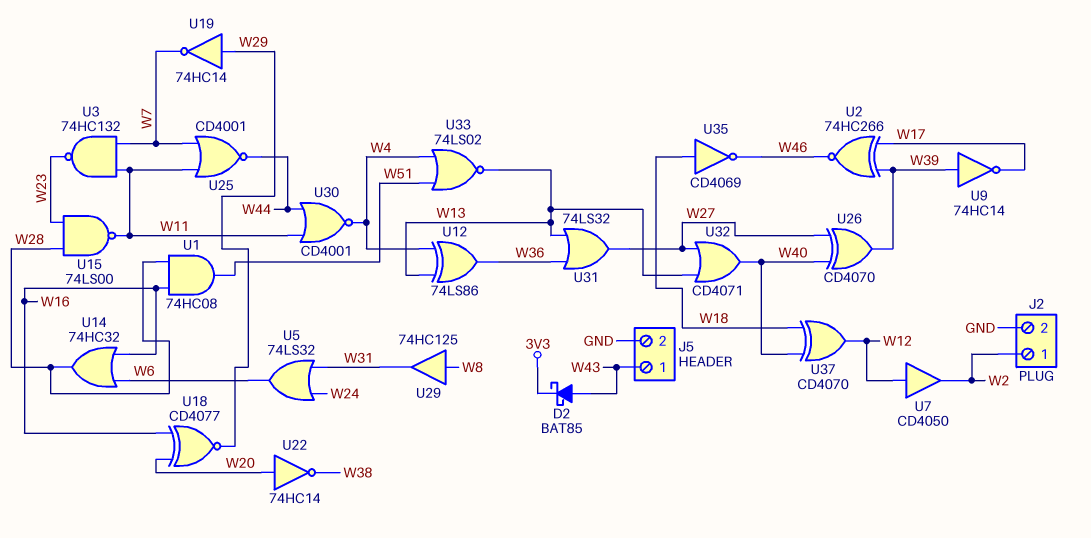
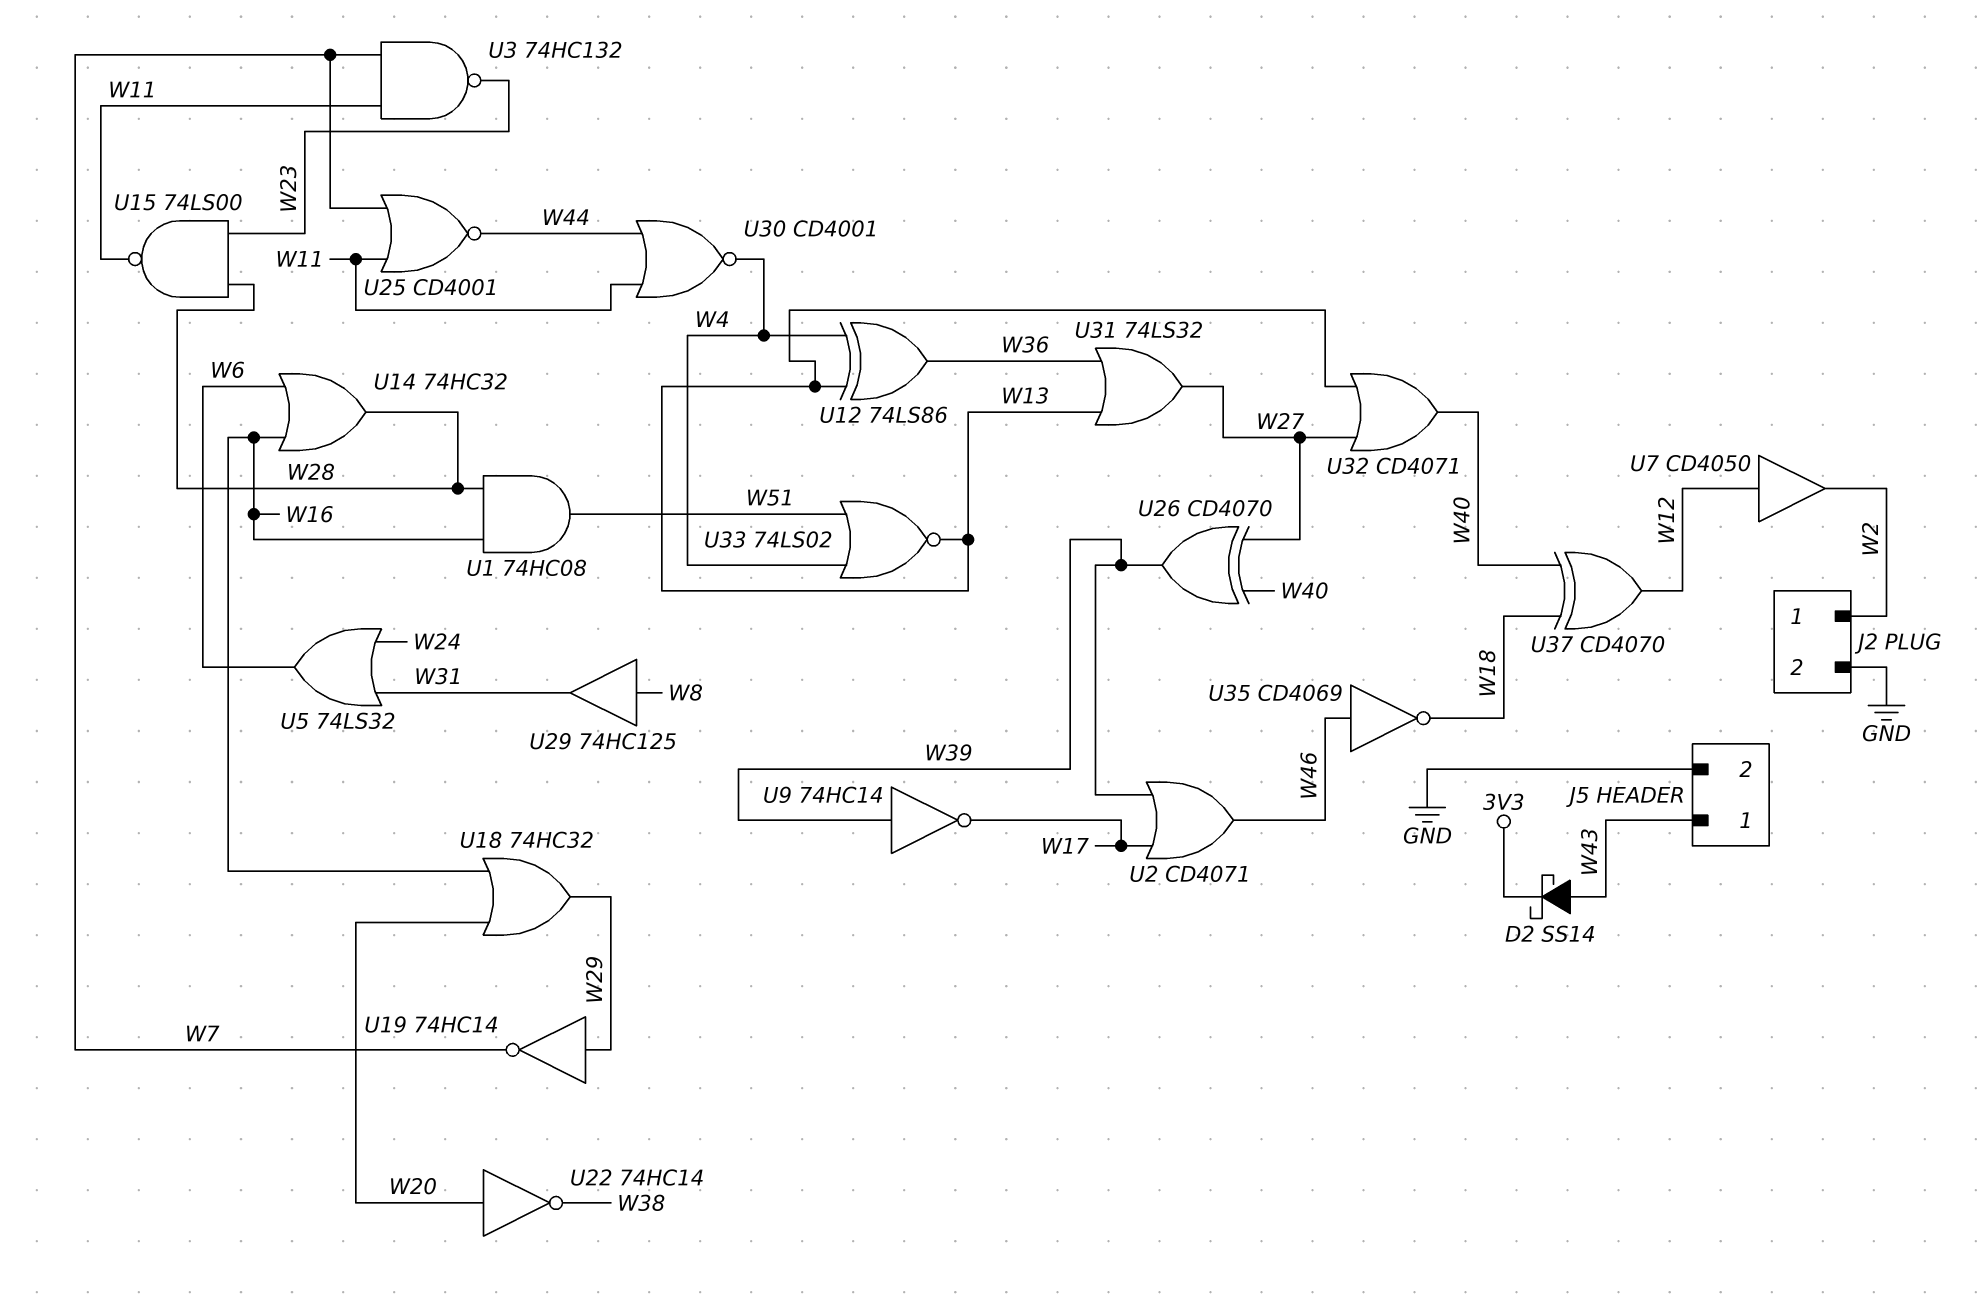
D2: schottky BAT85 (A W43, K 3V3) -> schottky SS14 (A W43, K 3V3)
U2: XNOR 74HC266 (in W17, in W39, out W46) -> OR CD4071 (in W17, in W39, out W46)
U18: XNOR CD4077 (in W16, in W20, out W29) -> OR 74HC32 (in W16, in W20, out W29)
U35: NOT CD4069 (in W18, out W46) -> NOT CD4069 (in W46, out W18)

